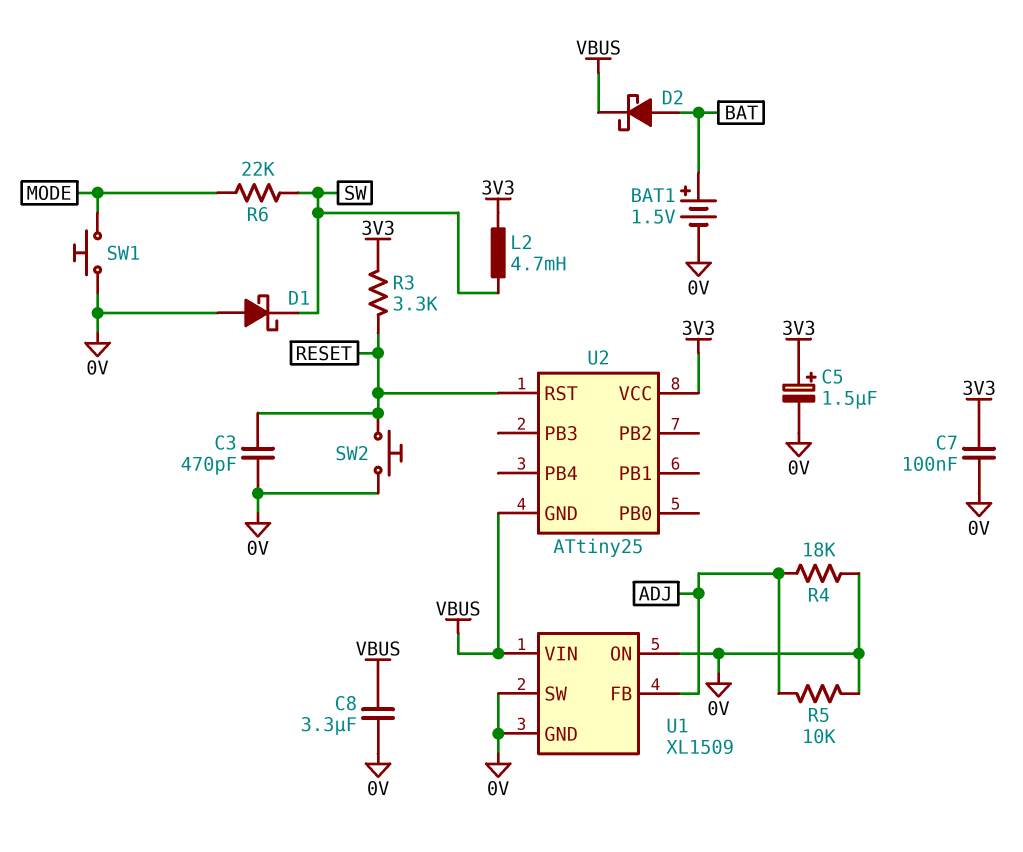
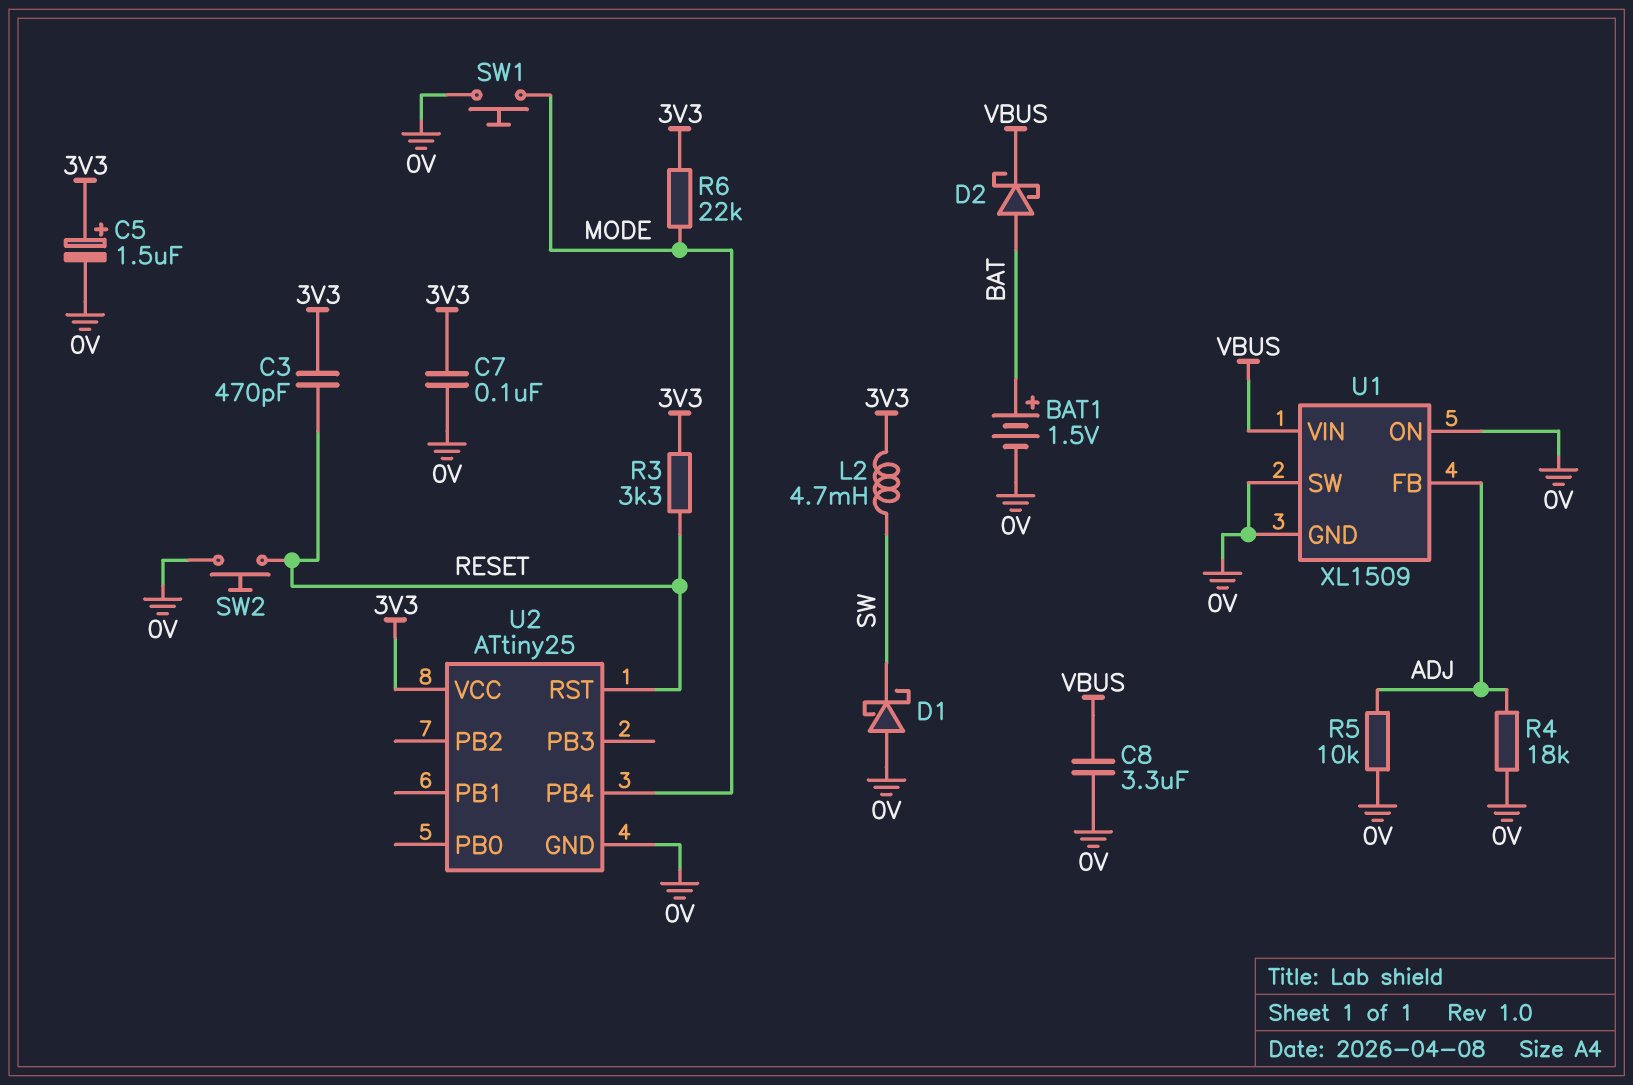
C3: 470pF (0V, RESET) -> 470pF (3V3, RESET)
R6: 22k (MODE, SW) -> 22k (3V3, MODE)
U2 pin GND: VBUS -> 0V
U2 pin PB4: none -> MODE

